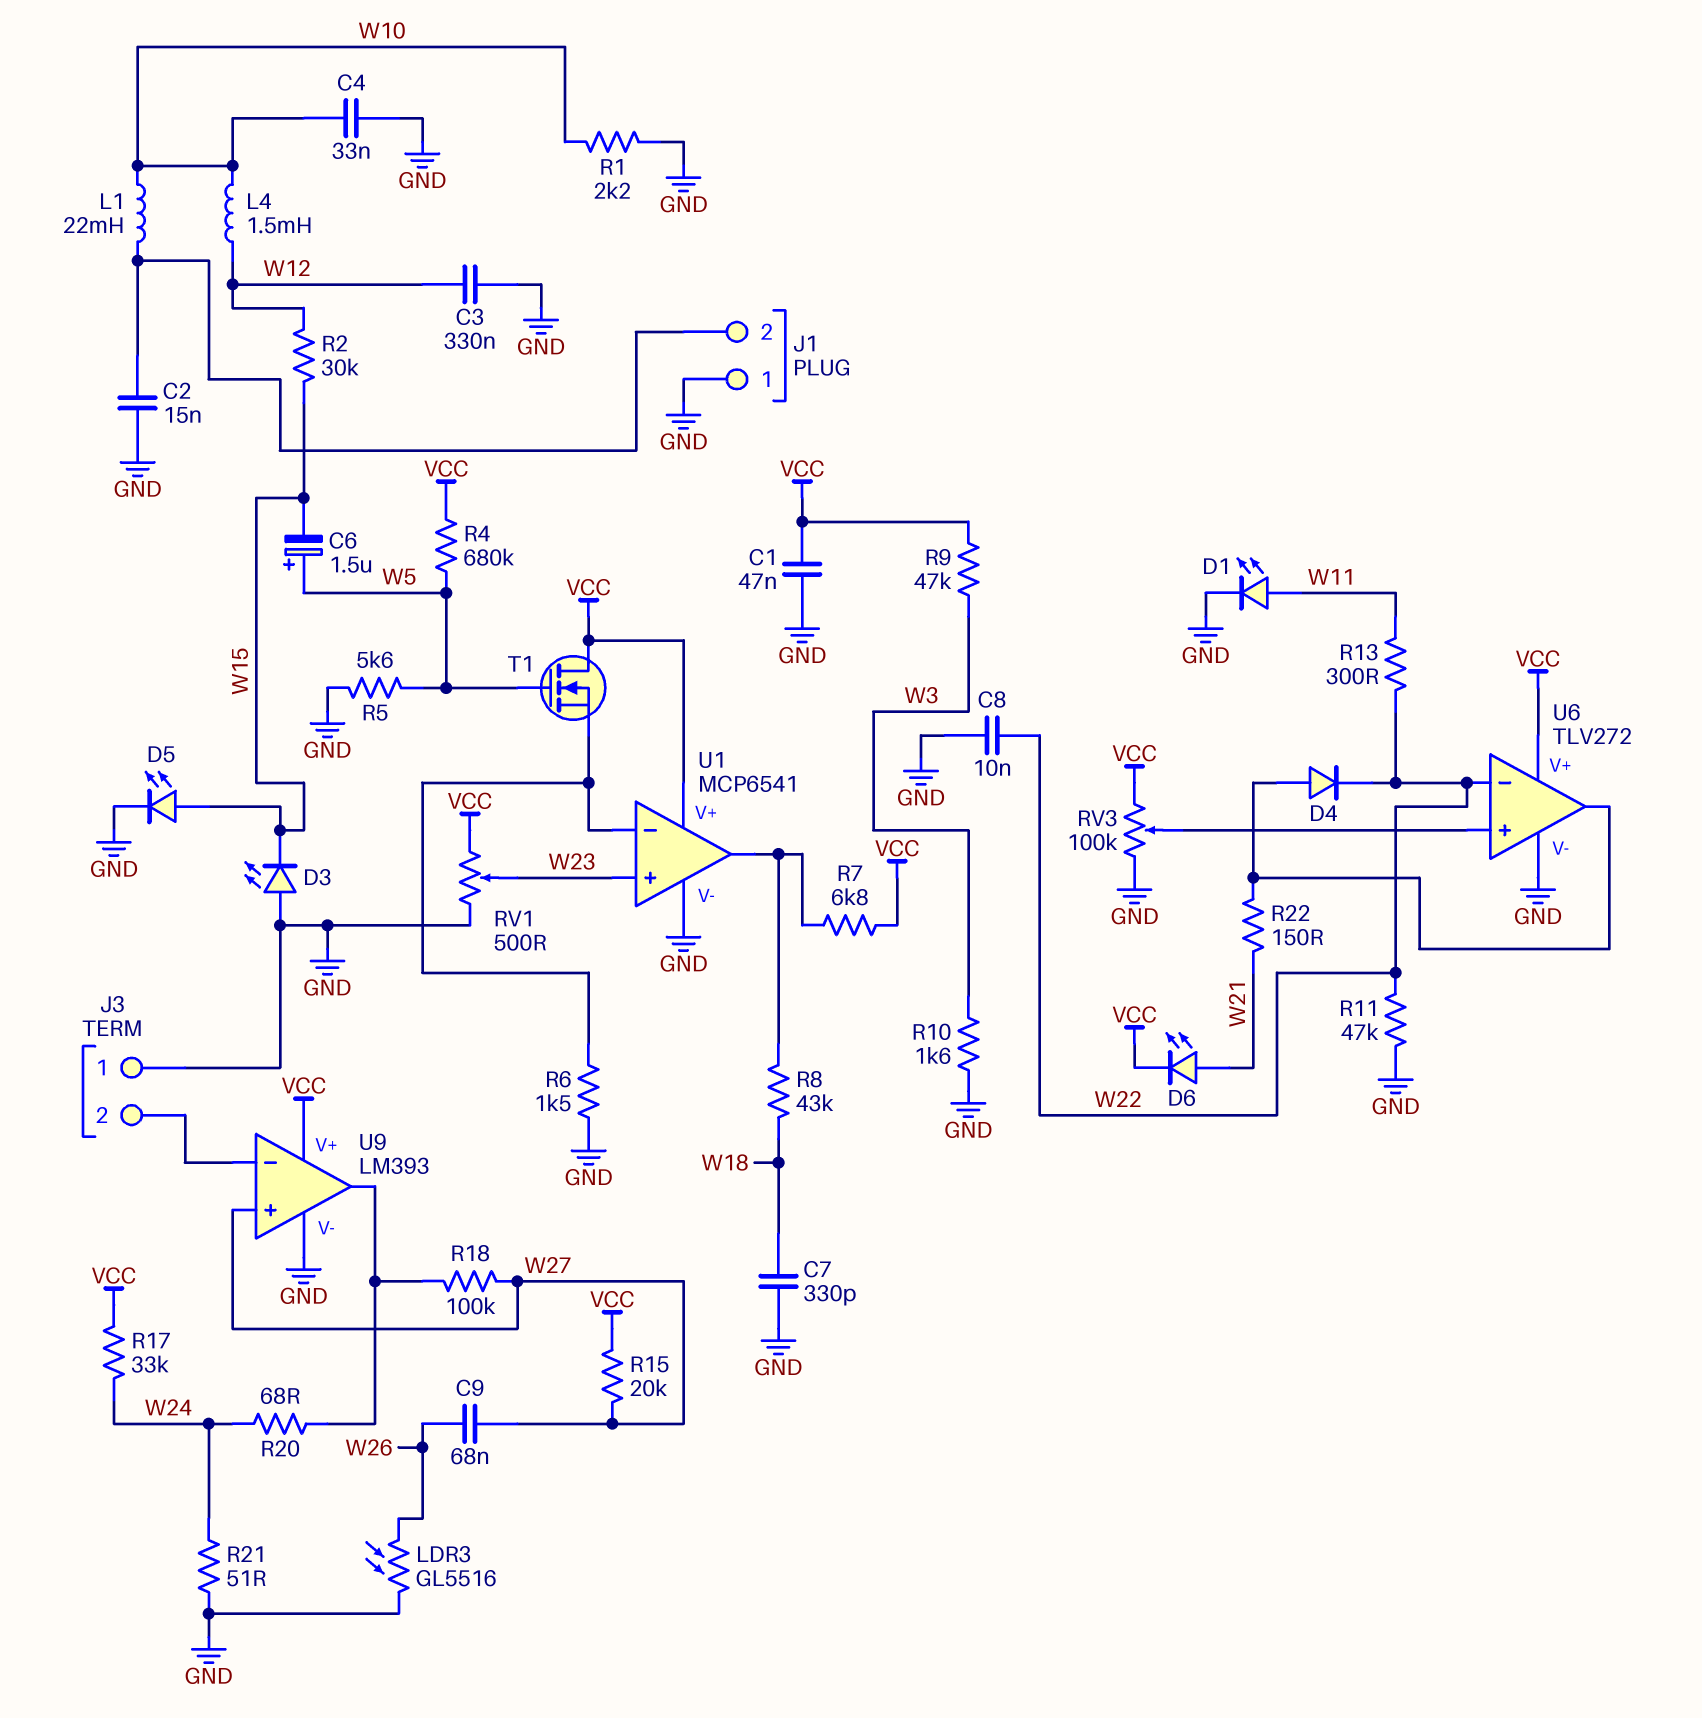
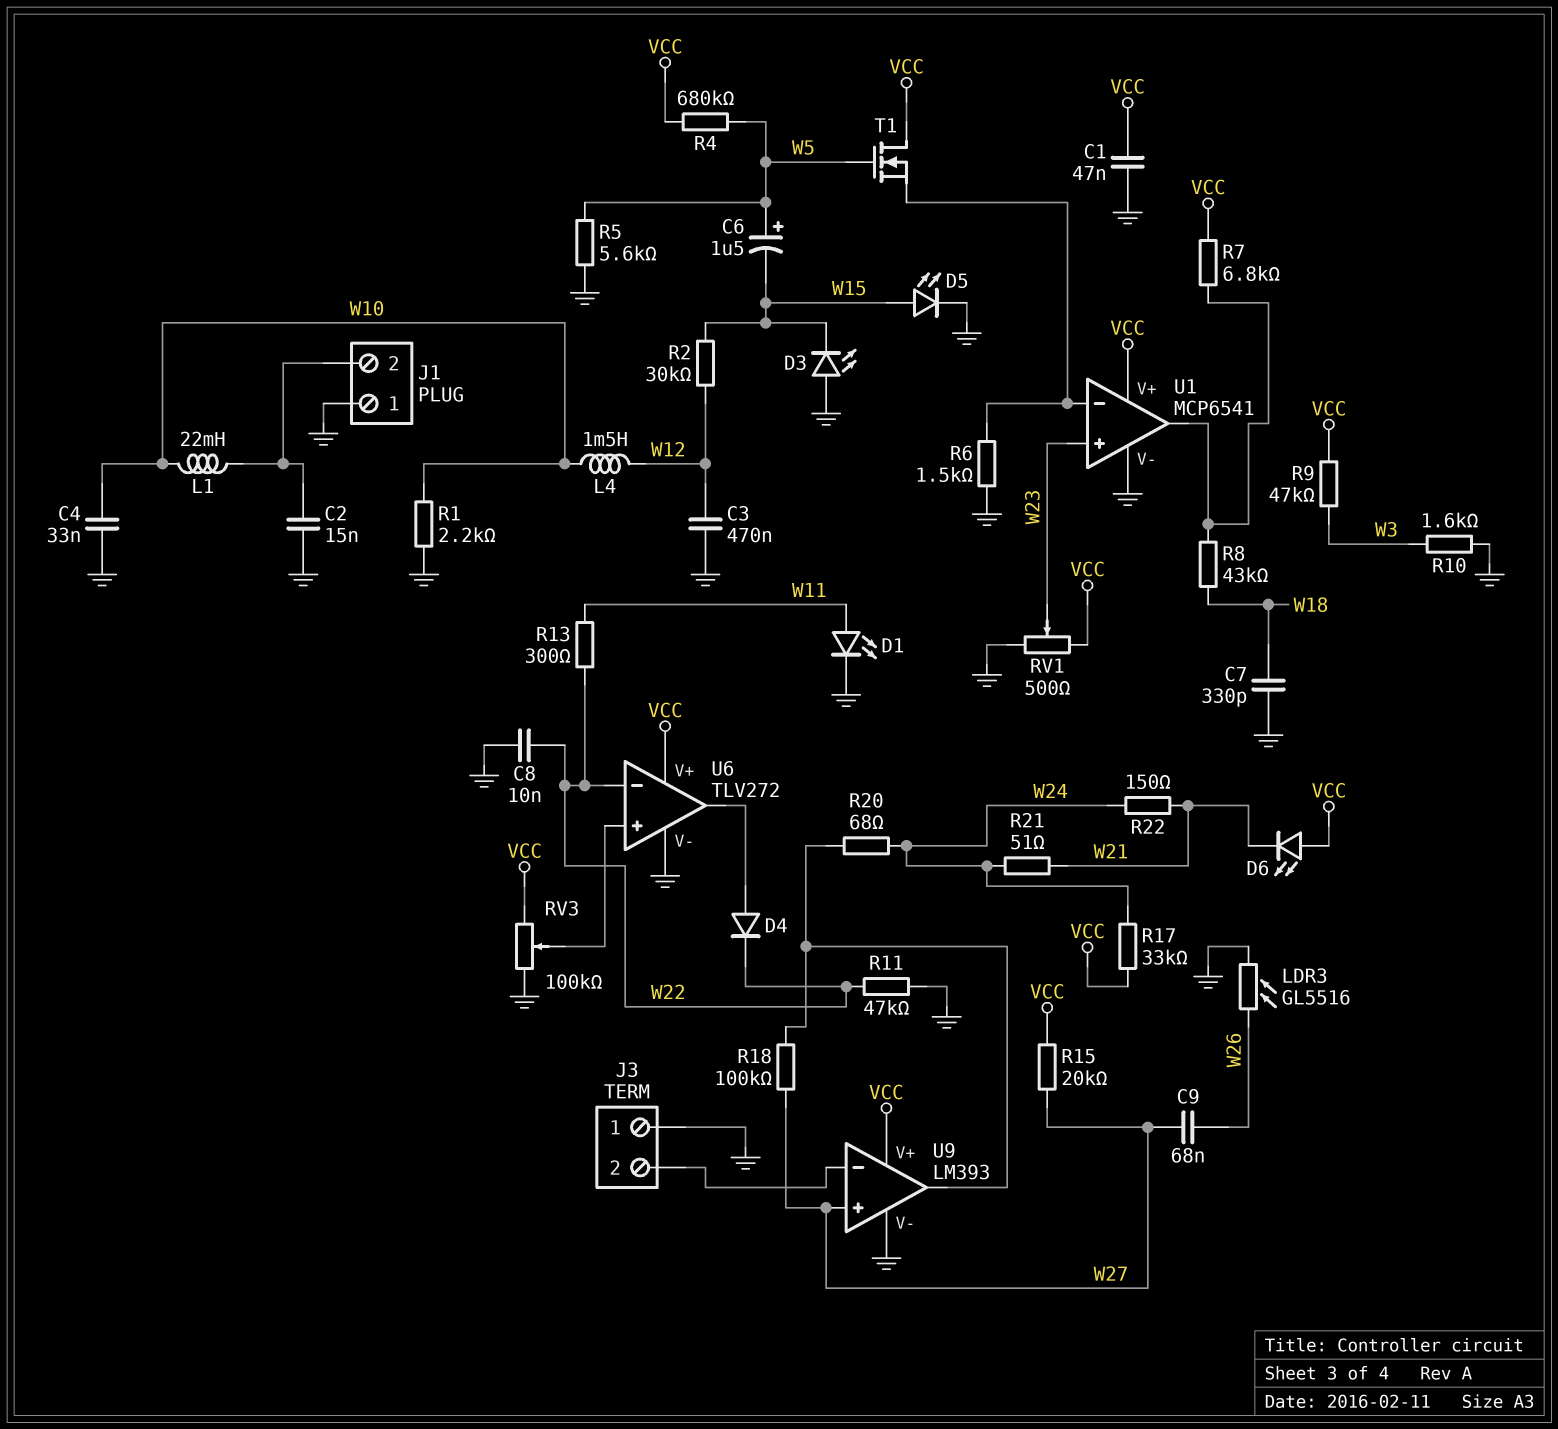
C3: 330nF (GND, W12) -> 470nF (GND, W12)
D6: LED (A W21, K VCC) -> LED (A VCC, K W21)
R21: 51 (GND, W24) -> 51 (W21, W24)
R22: 150 (U6/out, W21) -> 150 (W21, W24)

